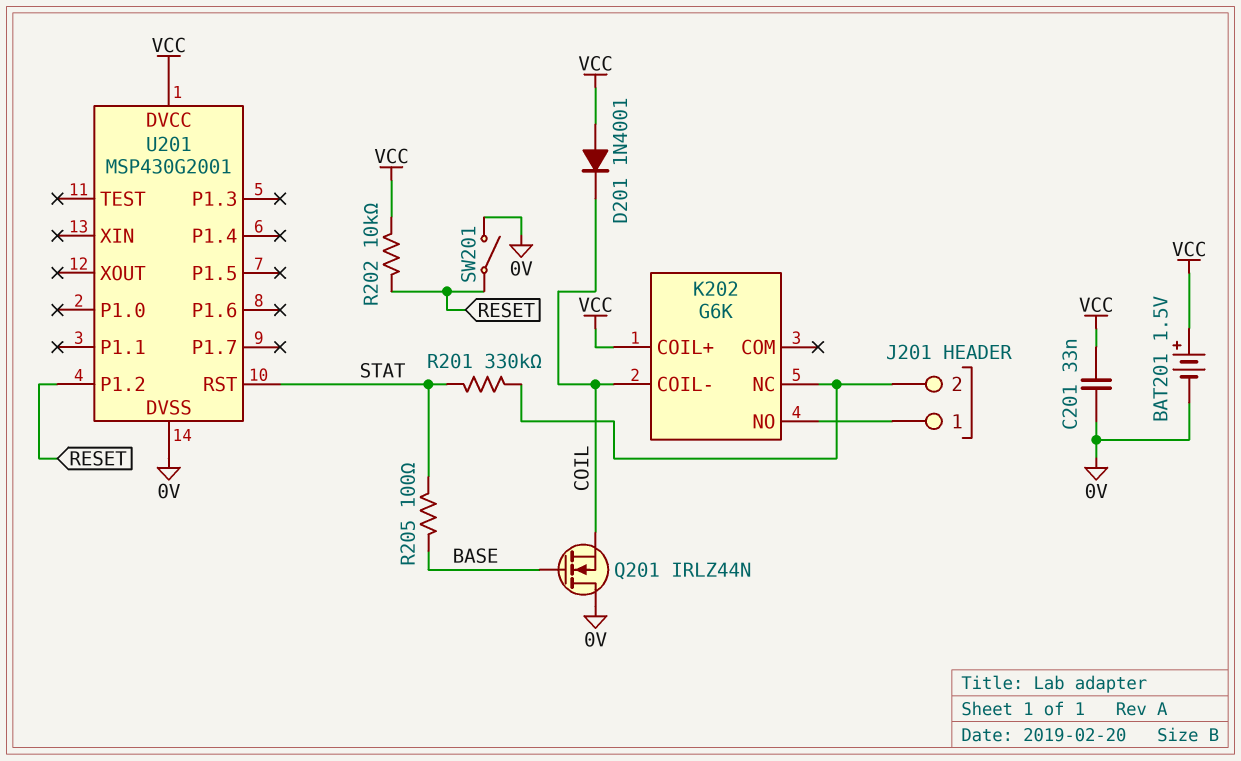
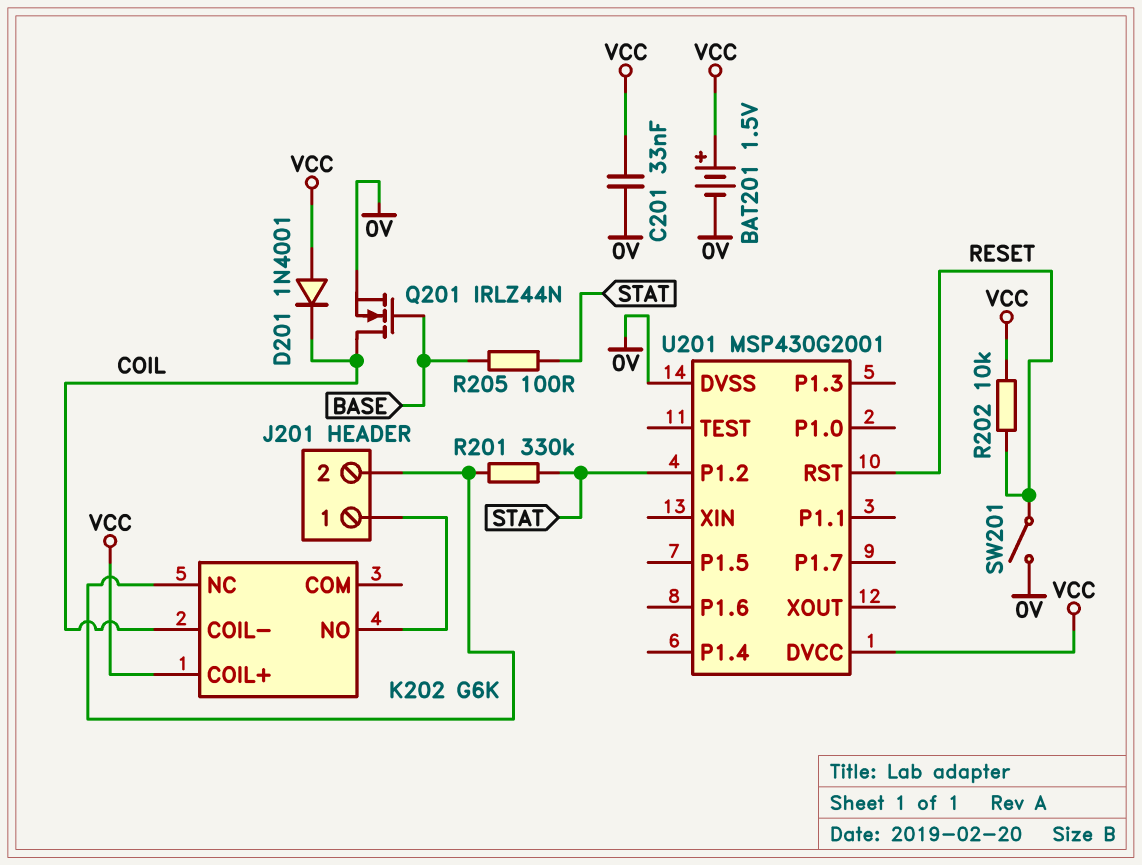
Q201: NMOS IRLZ44N (G BASE, D 0V, S COIL) -> NMOS IRLZ44N (G BASE, D COIL, S 0V)
U201 pin P1.2: RESET -> STAT
U201 pin RST: STAT -> RESET

